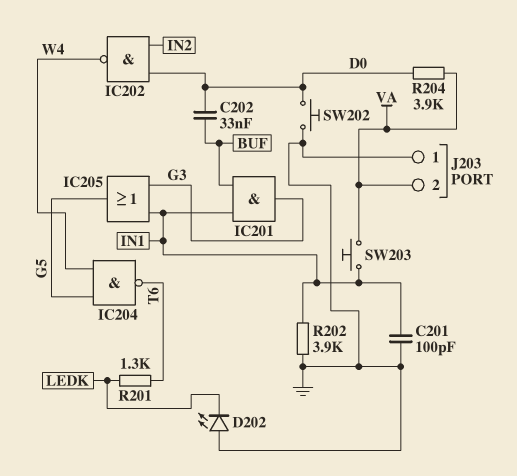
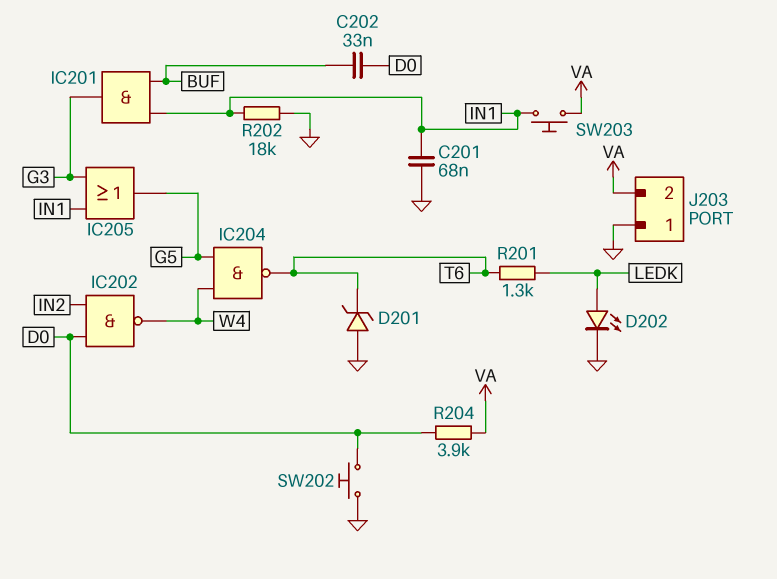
C201: 100pF (GND, IN1) -> 68nF (GND, IN1)
D201: none -> zener (A GND, K T6)
D202: LED (A GND, K LEDK) -> LED (A LEDK, K GND)
R202: 3.9k (GND, IN1) -> 18k (GND, IN1)

